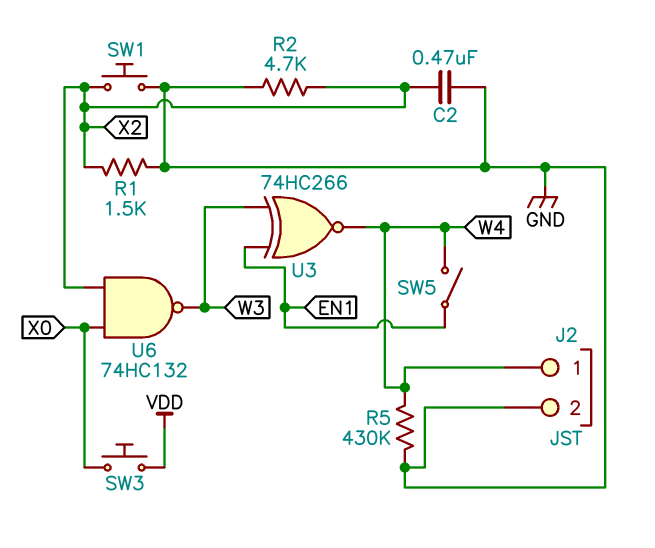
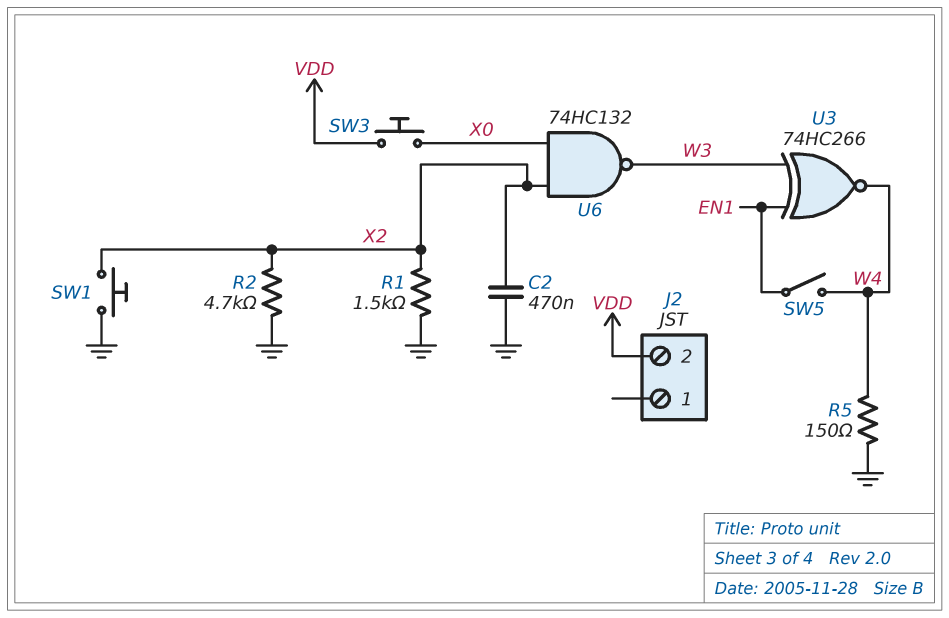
J2 pin 1: W4 -> none
J2 pin 2: GND -> VDD
R5: 430k (GND, W4) -> 150 (GND, W4)

